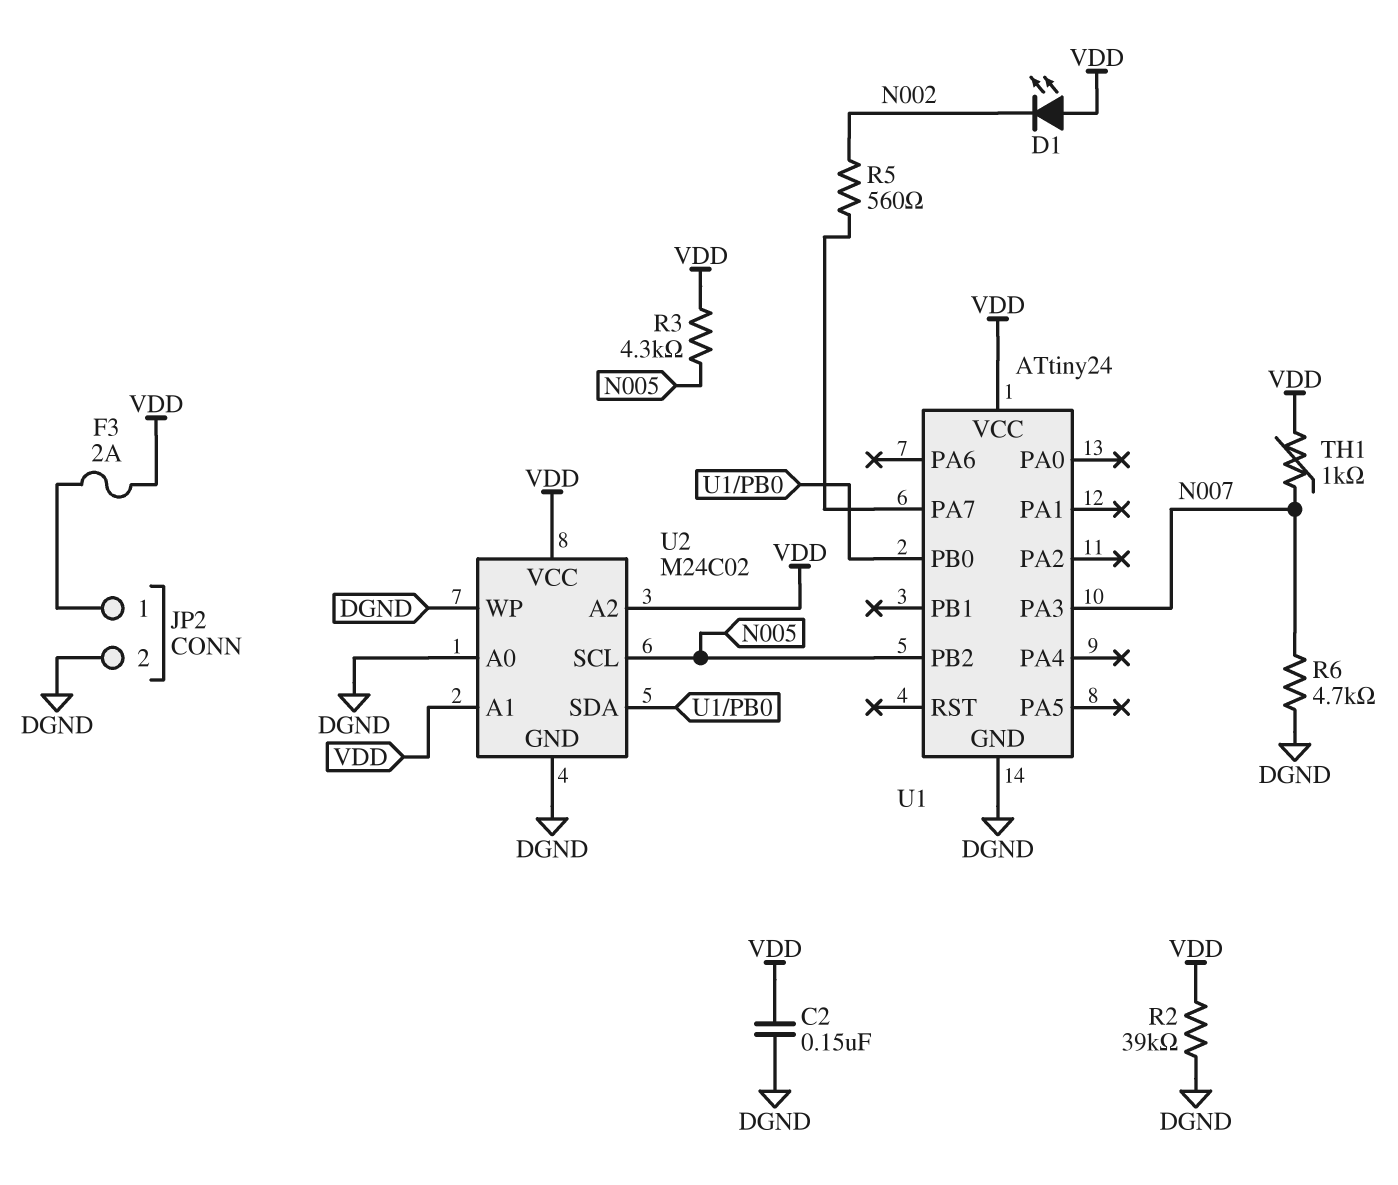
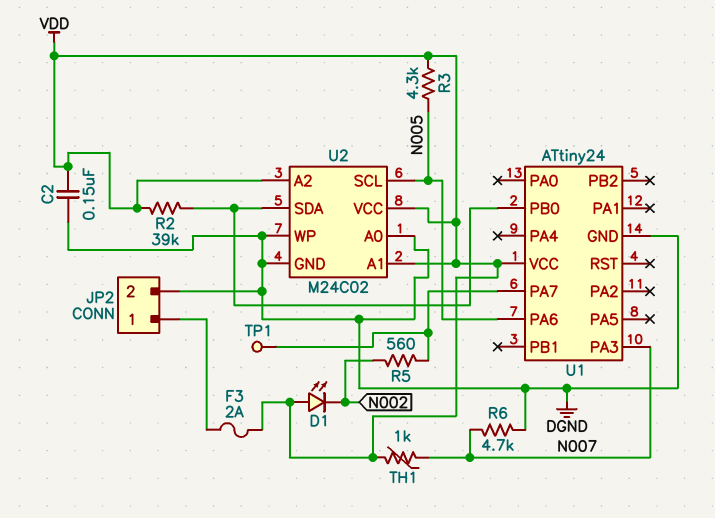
R2: 39k (DGND, VDD) -> 39k (U1/PB0, VDD)
TP1: none -> test point (U1/PA7)
U1 pin PA6: none -> N005
U1 pin PB2: N005 -> none

